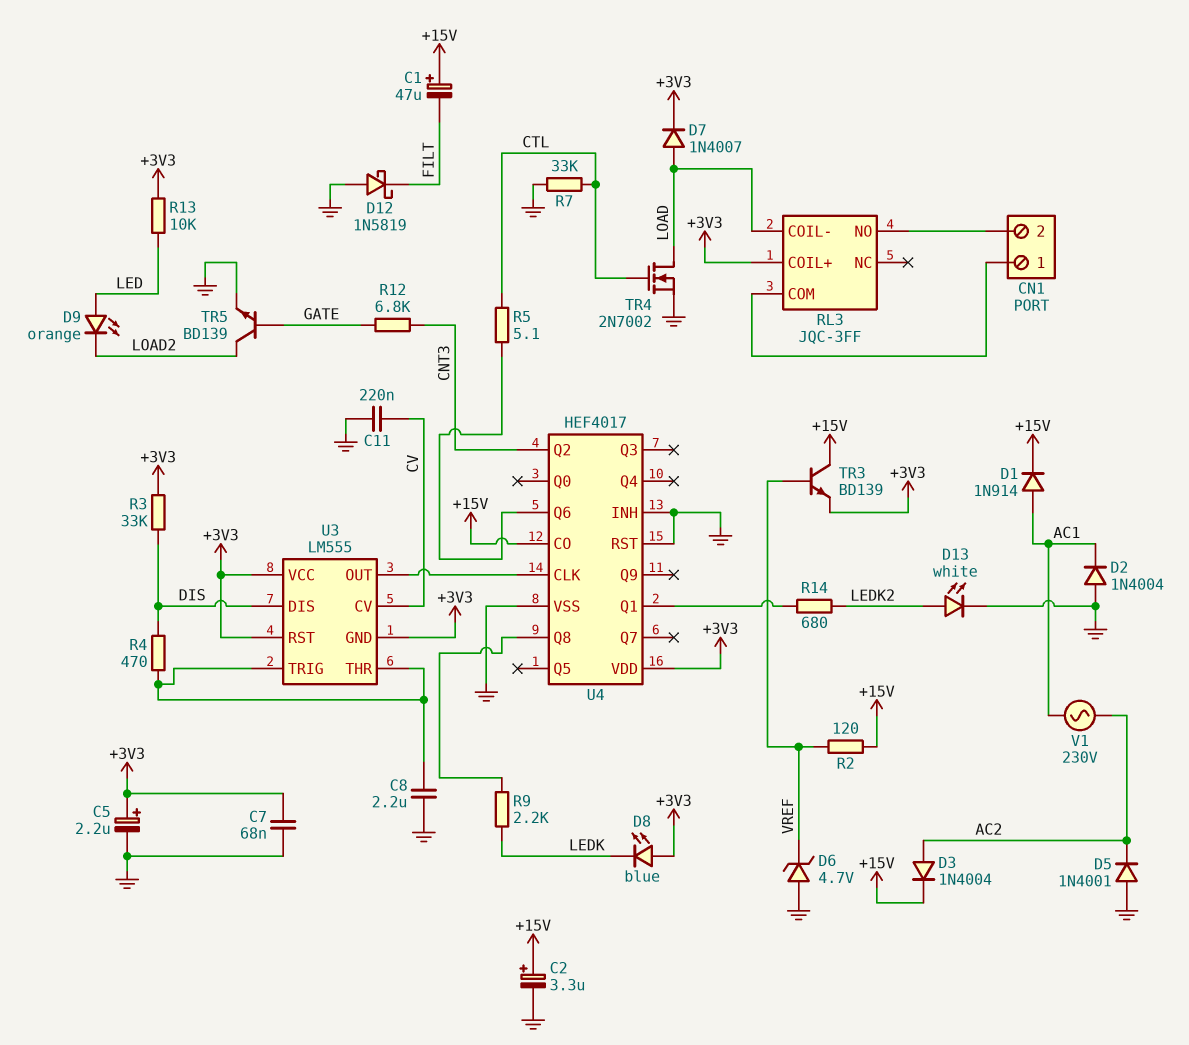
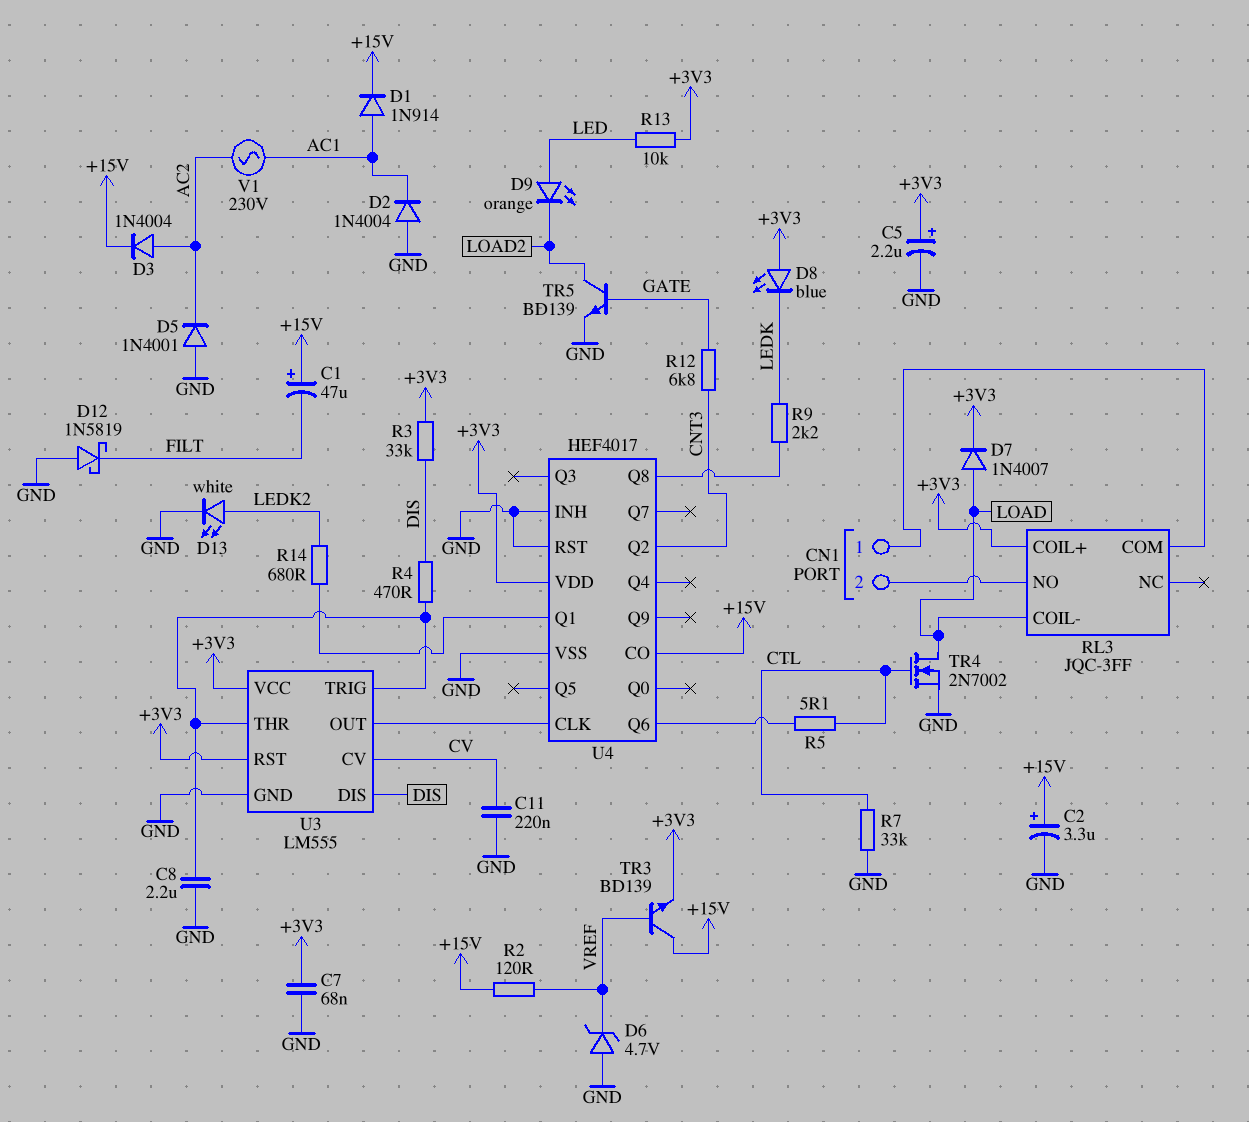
U3 pin GND: +3V3 -> GND

